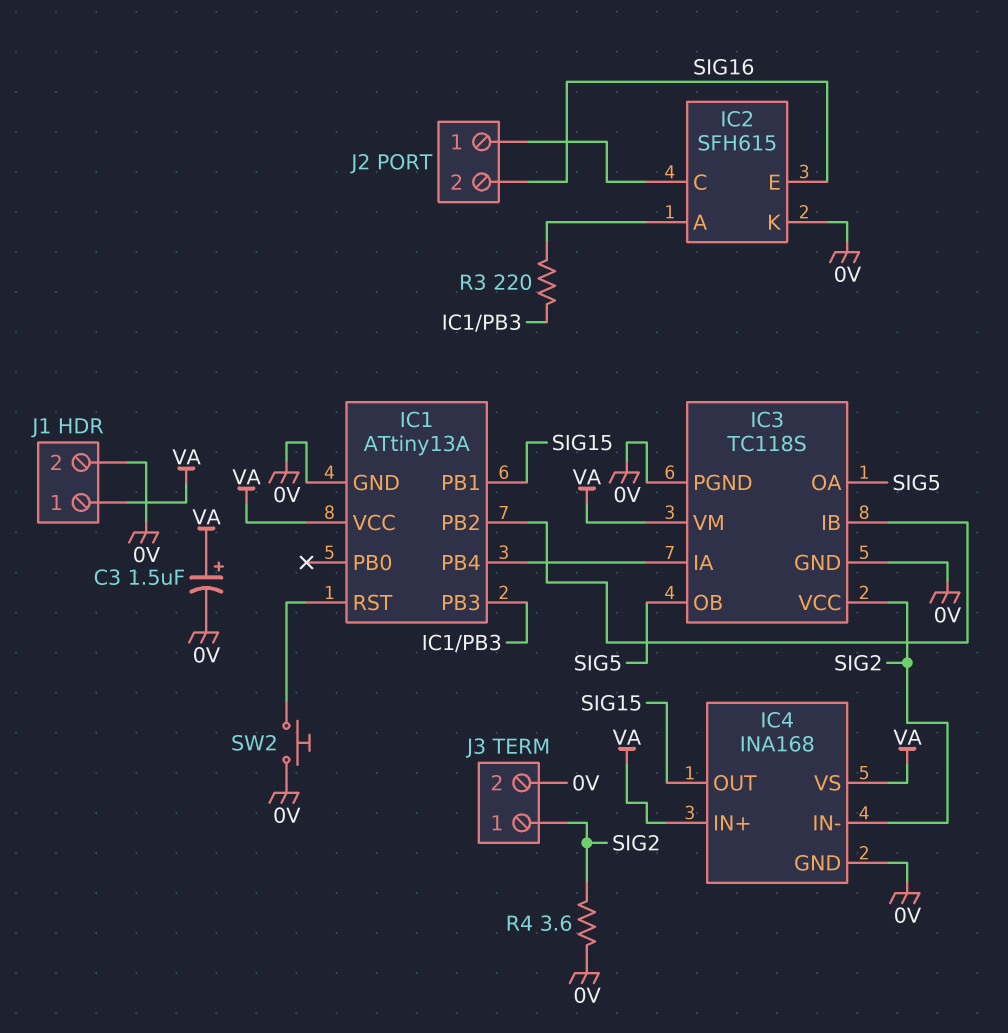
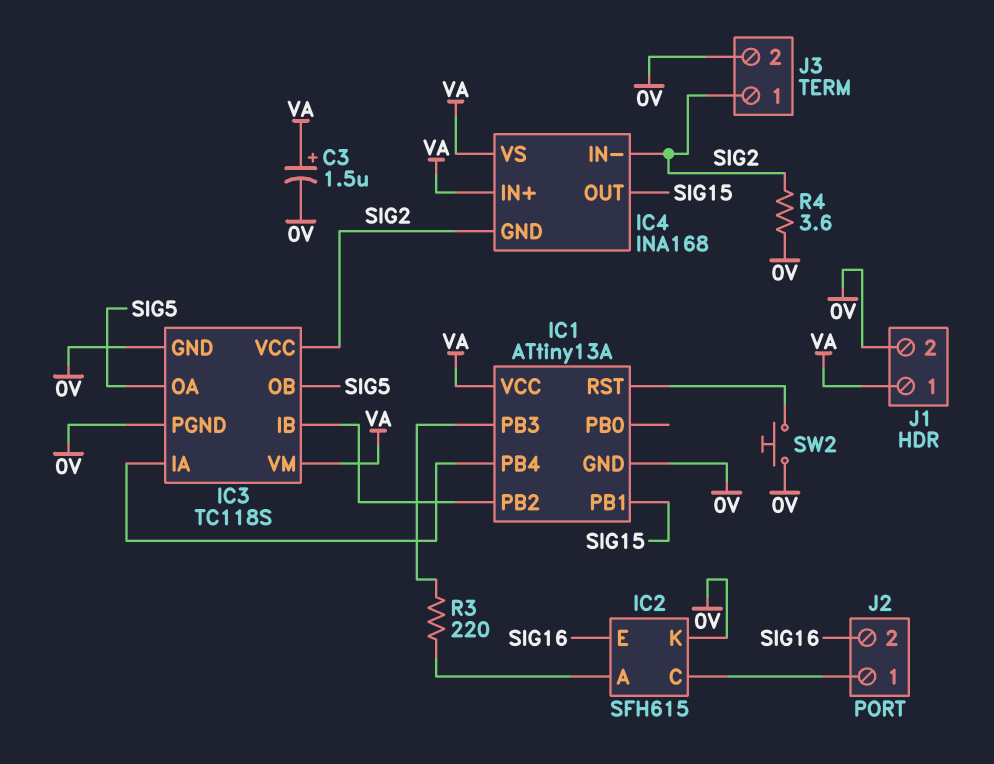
IC4 pin GND: 0V -> SIG2

